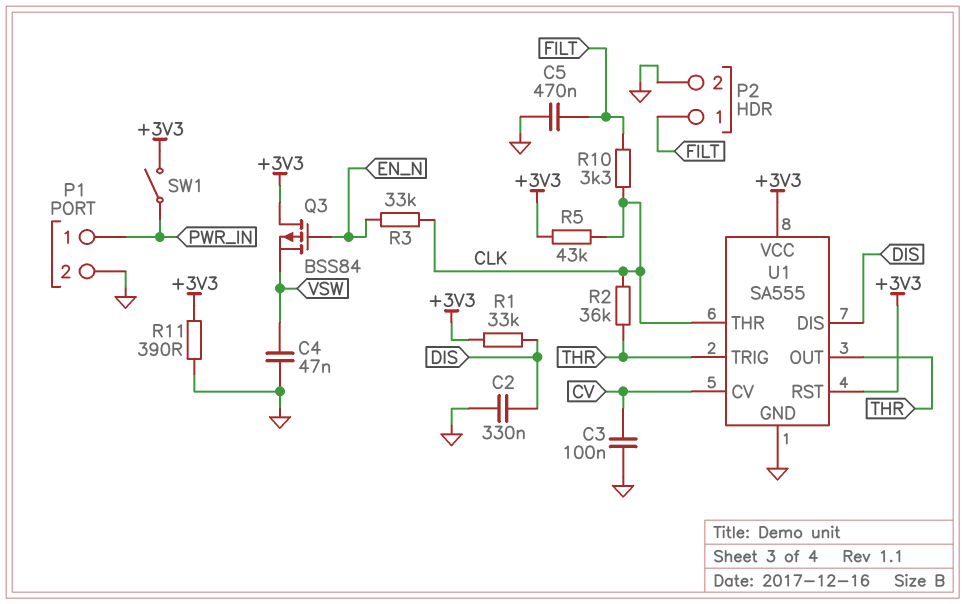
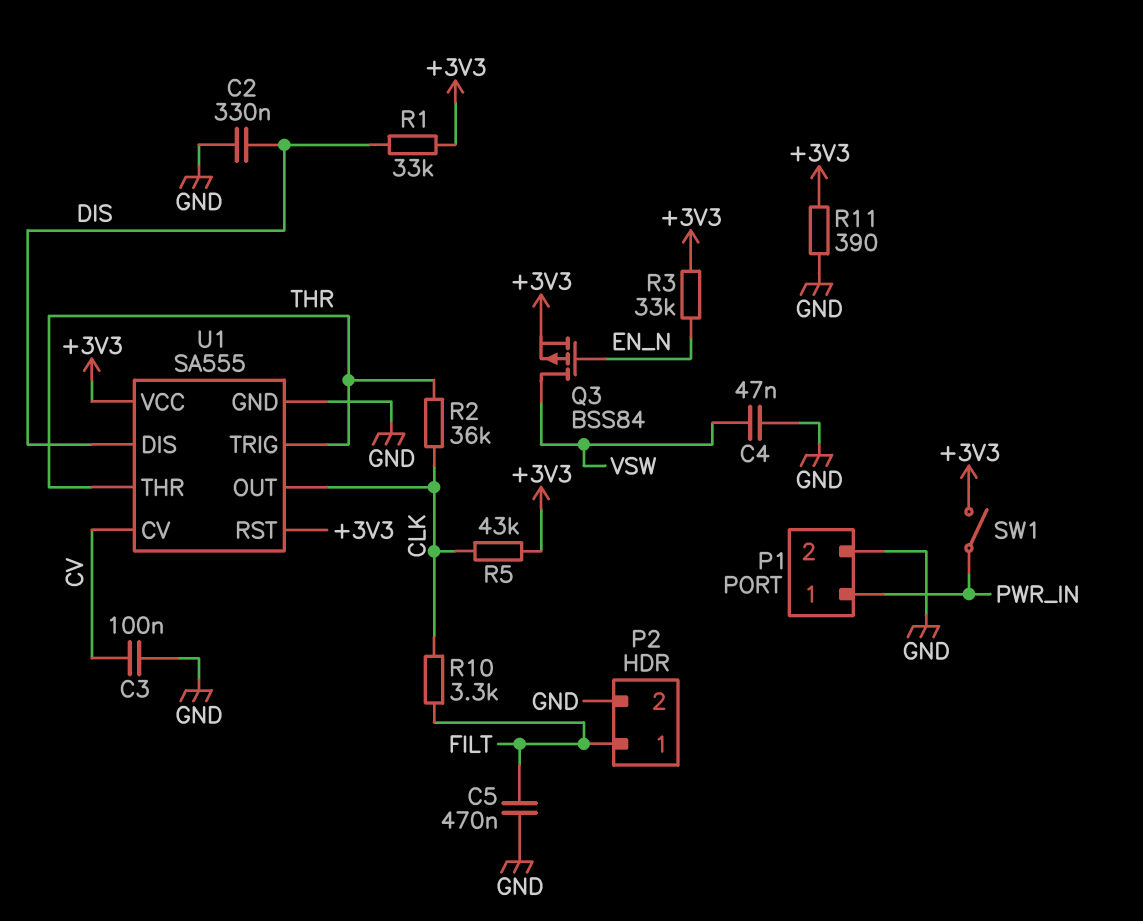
Q3: PMOS BSS84 (G EN_N, D +3V3, S VSW) -> PMOS BSS84 (G EN_N, D VSW, S +3V3)
R3: 33k (CLK, EN_N) -> 33k (+3V3, EN_N)
U1 pin OUT: THR -> CLK
U1 pin THR: CLK -> THR

